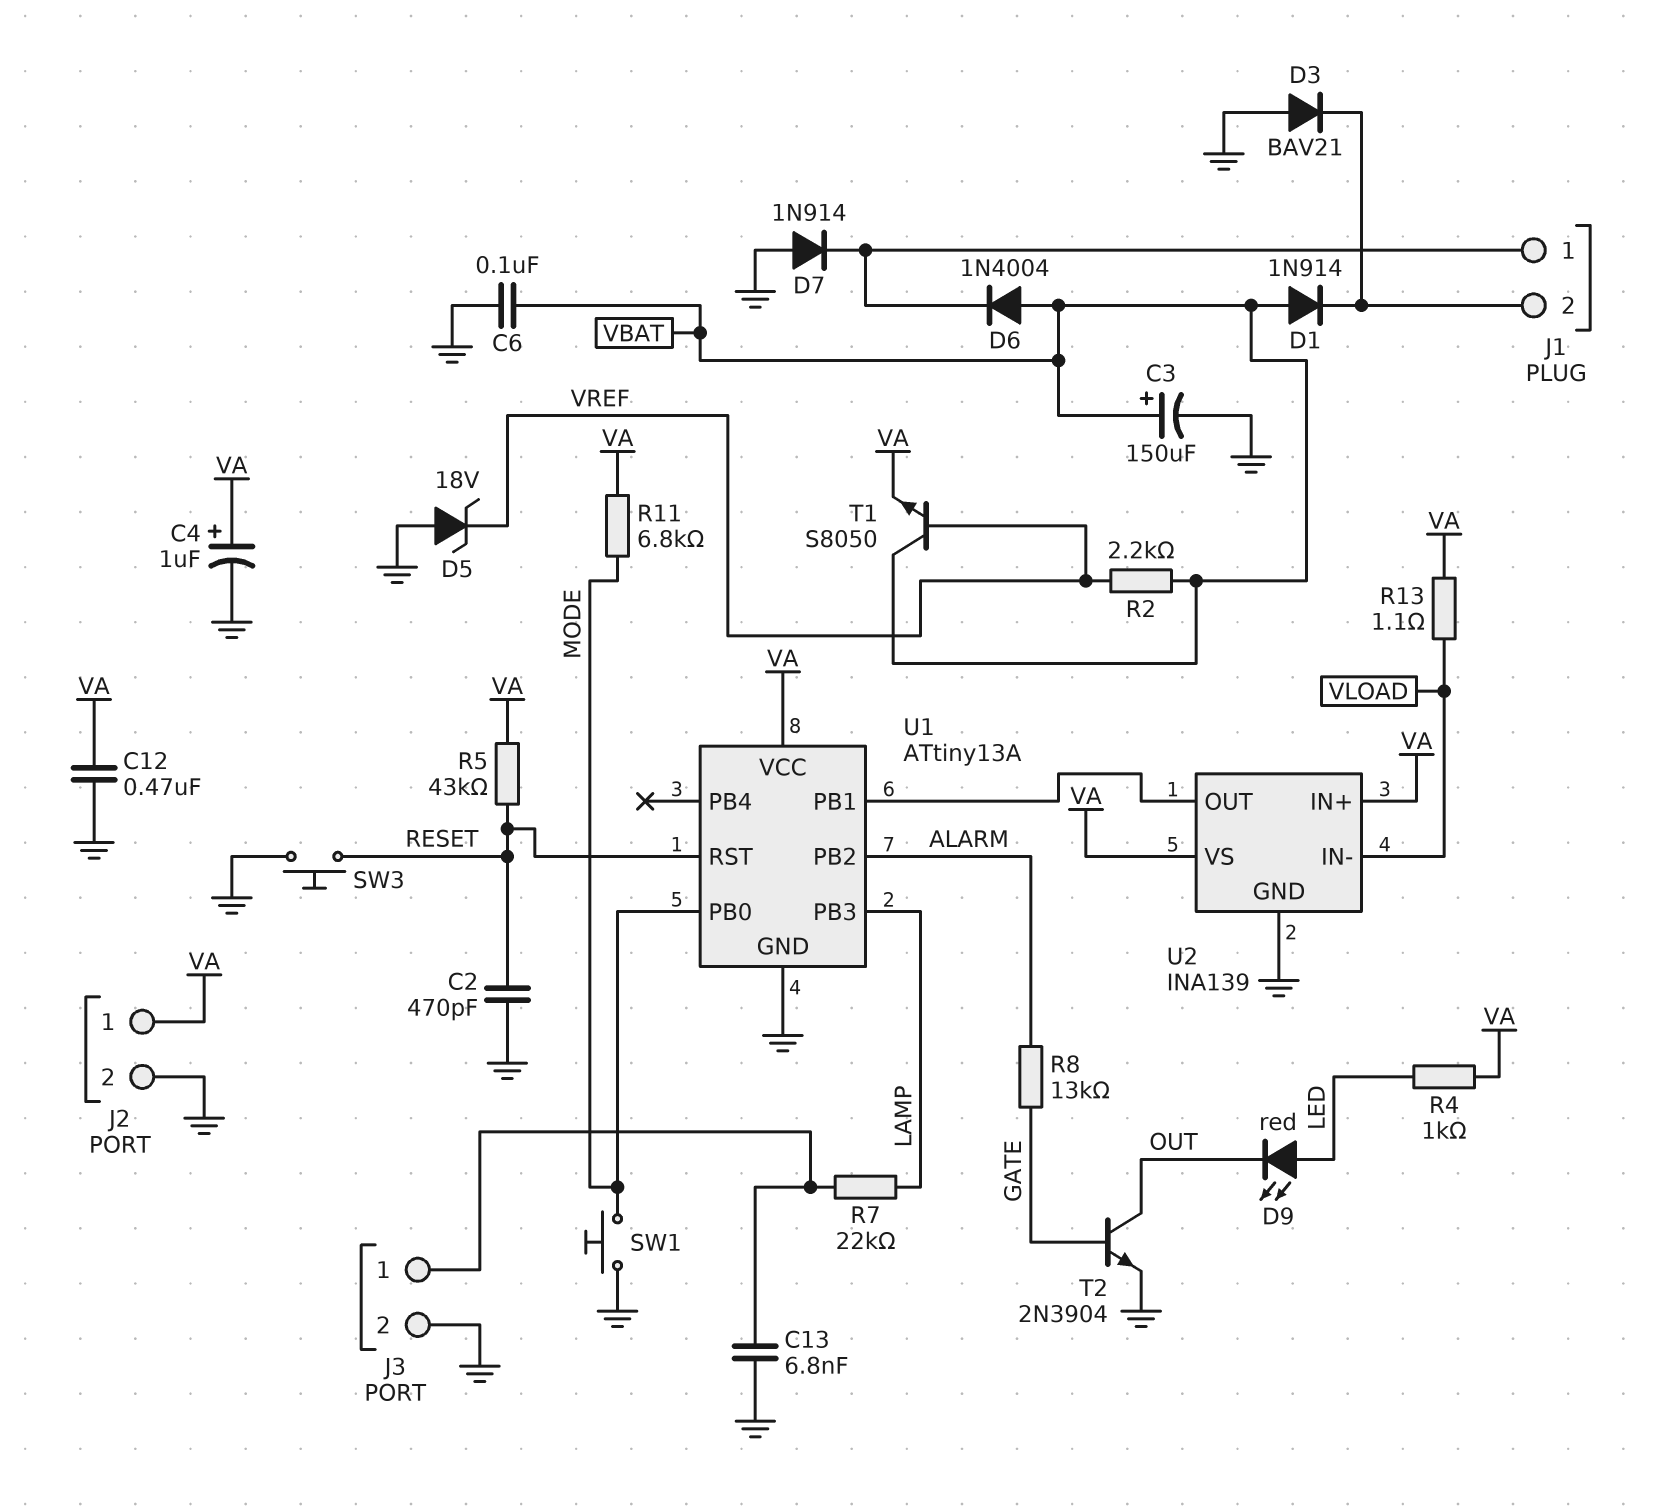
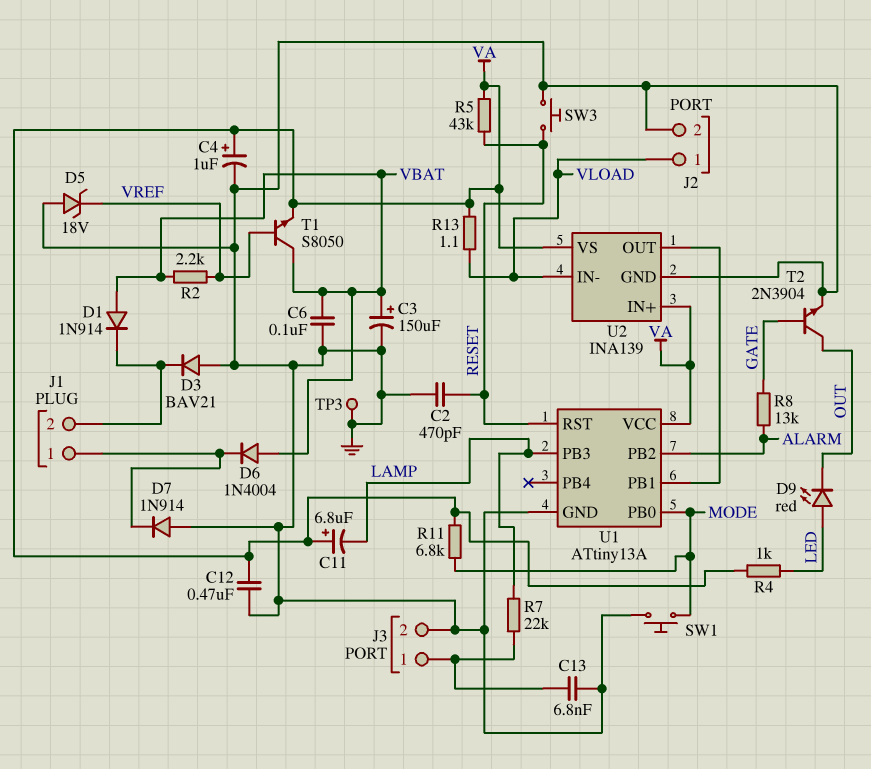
C11: none -> 6.8uF (plus VA, minus LAMP)
J2 pin 1: VA -> VLOAD
TP3: none -> test point (GND)

